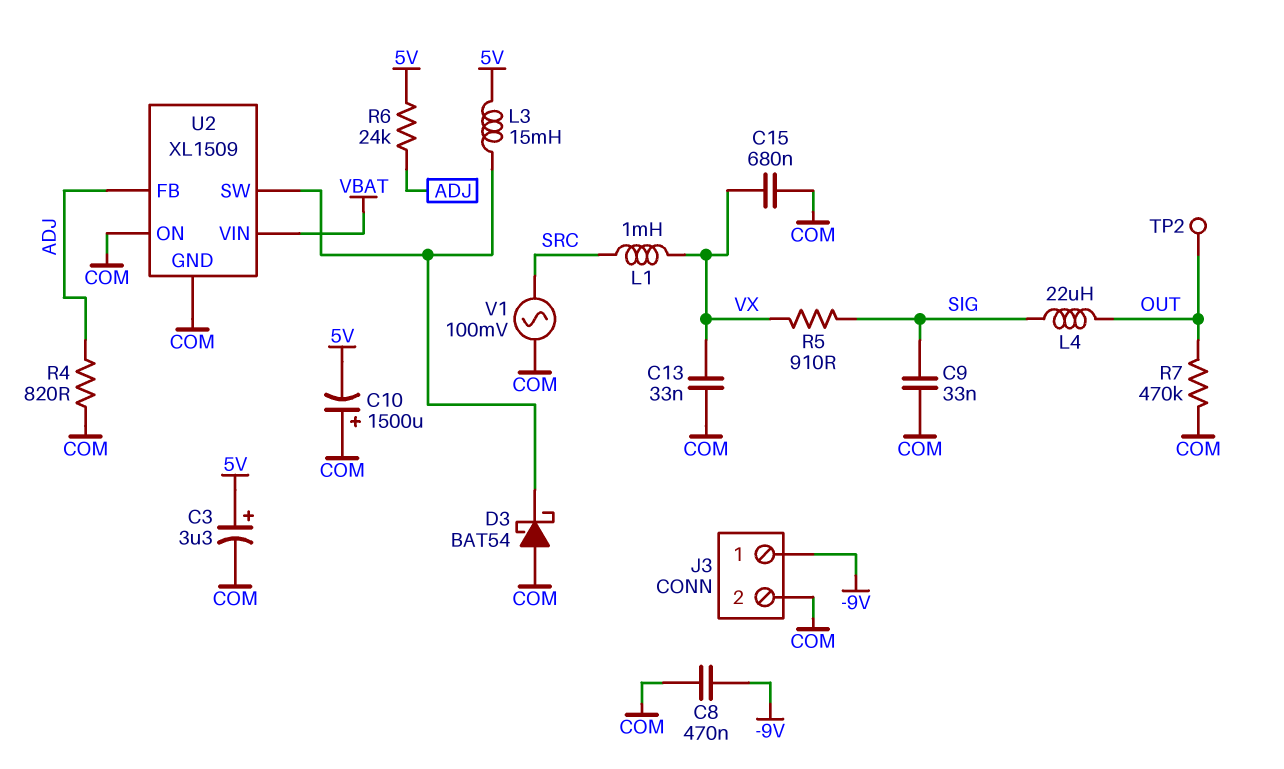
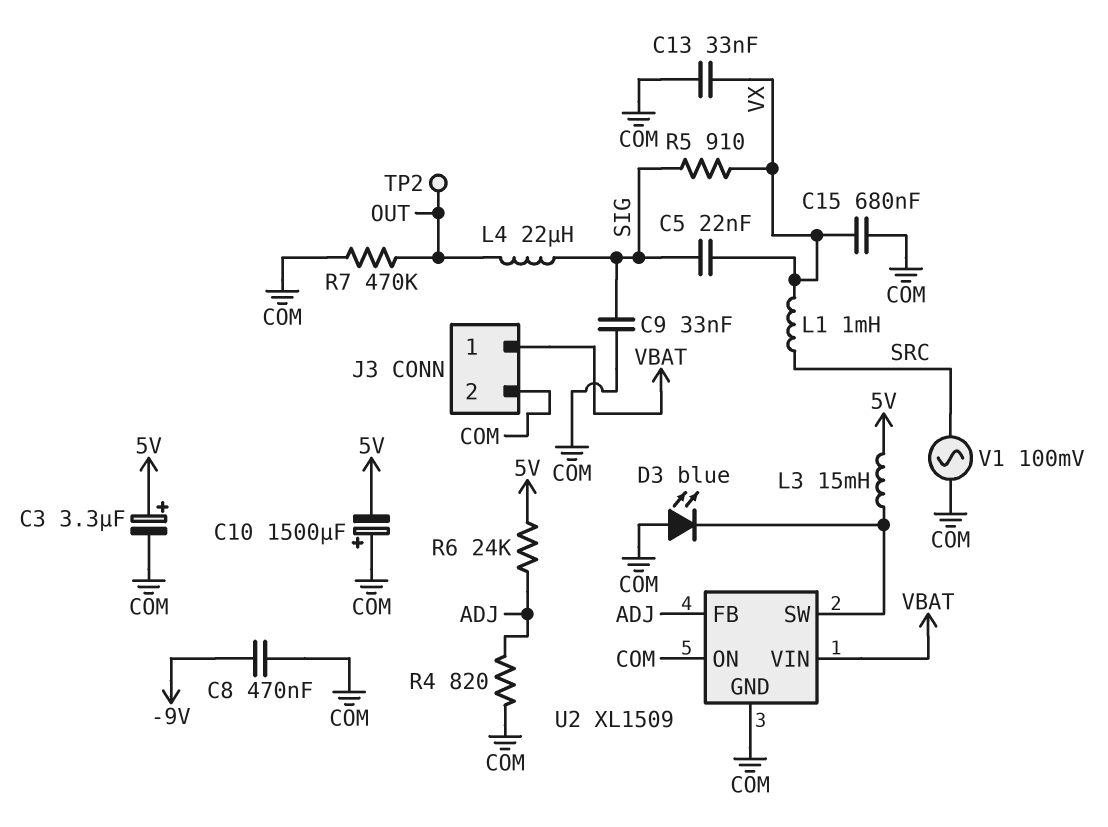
C5: none -> 22nF (SIG, VX)
D3: schottky BAT54 (A COM, K U2/SW) -> LED blue (A COM, K U2/SW)
J3 pin 1: -9V -> VBAT

